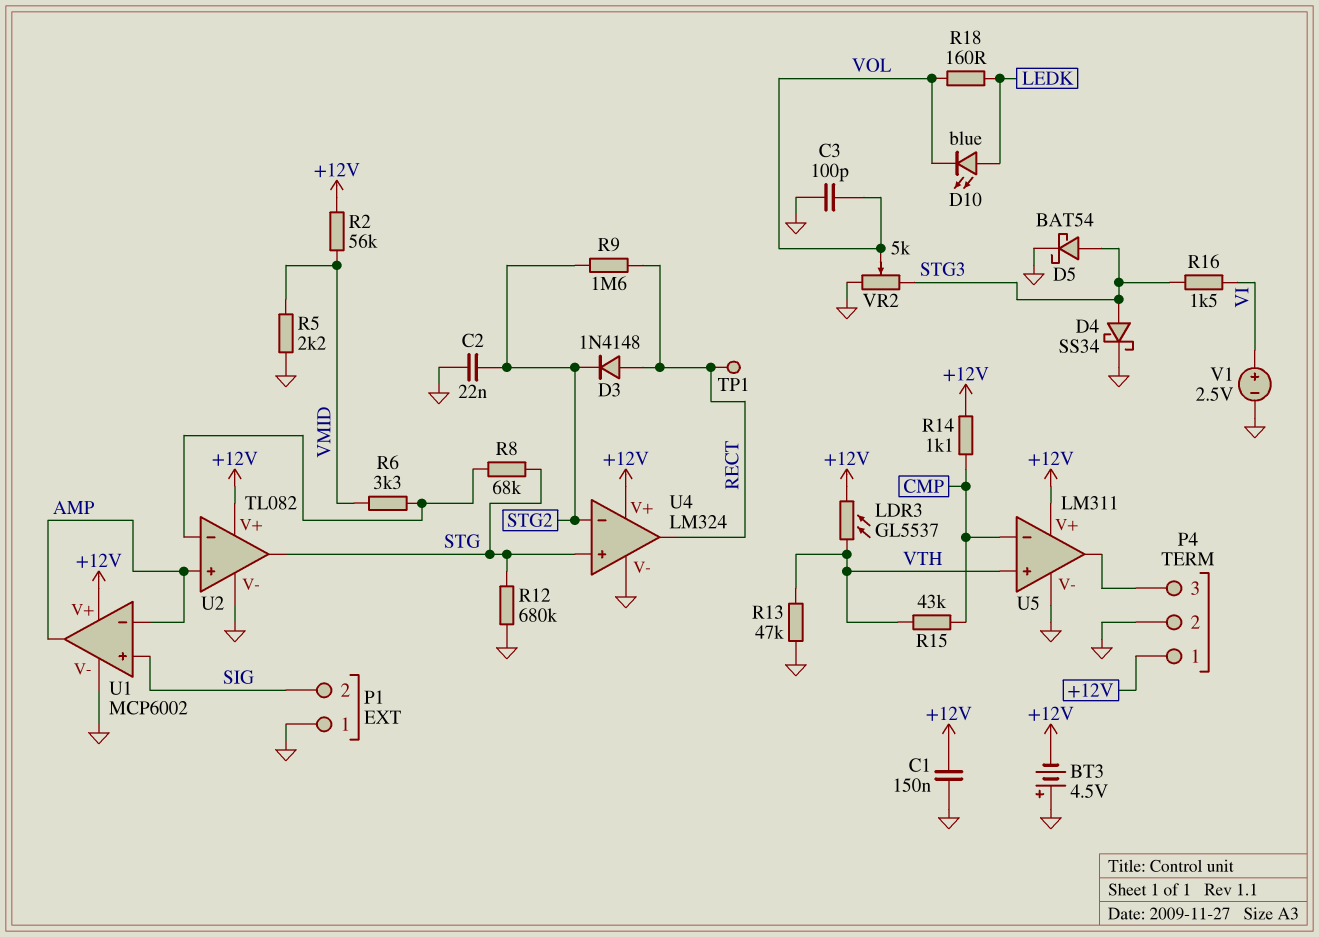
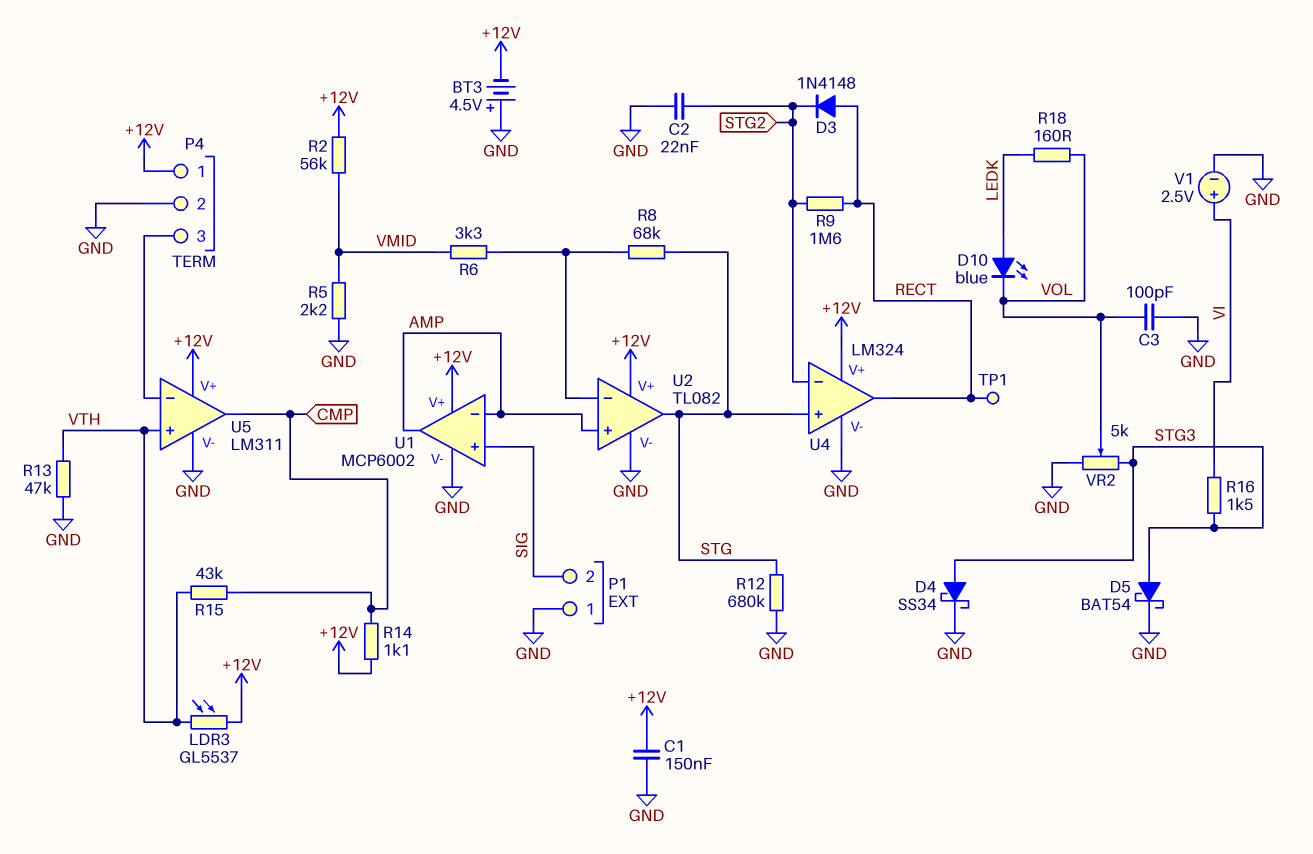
U5 pin in-: CMP -> P4/3
U5 pin out: P4/3 -> CMP

